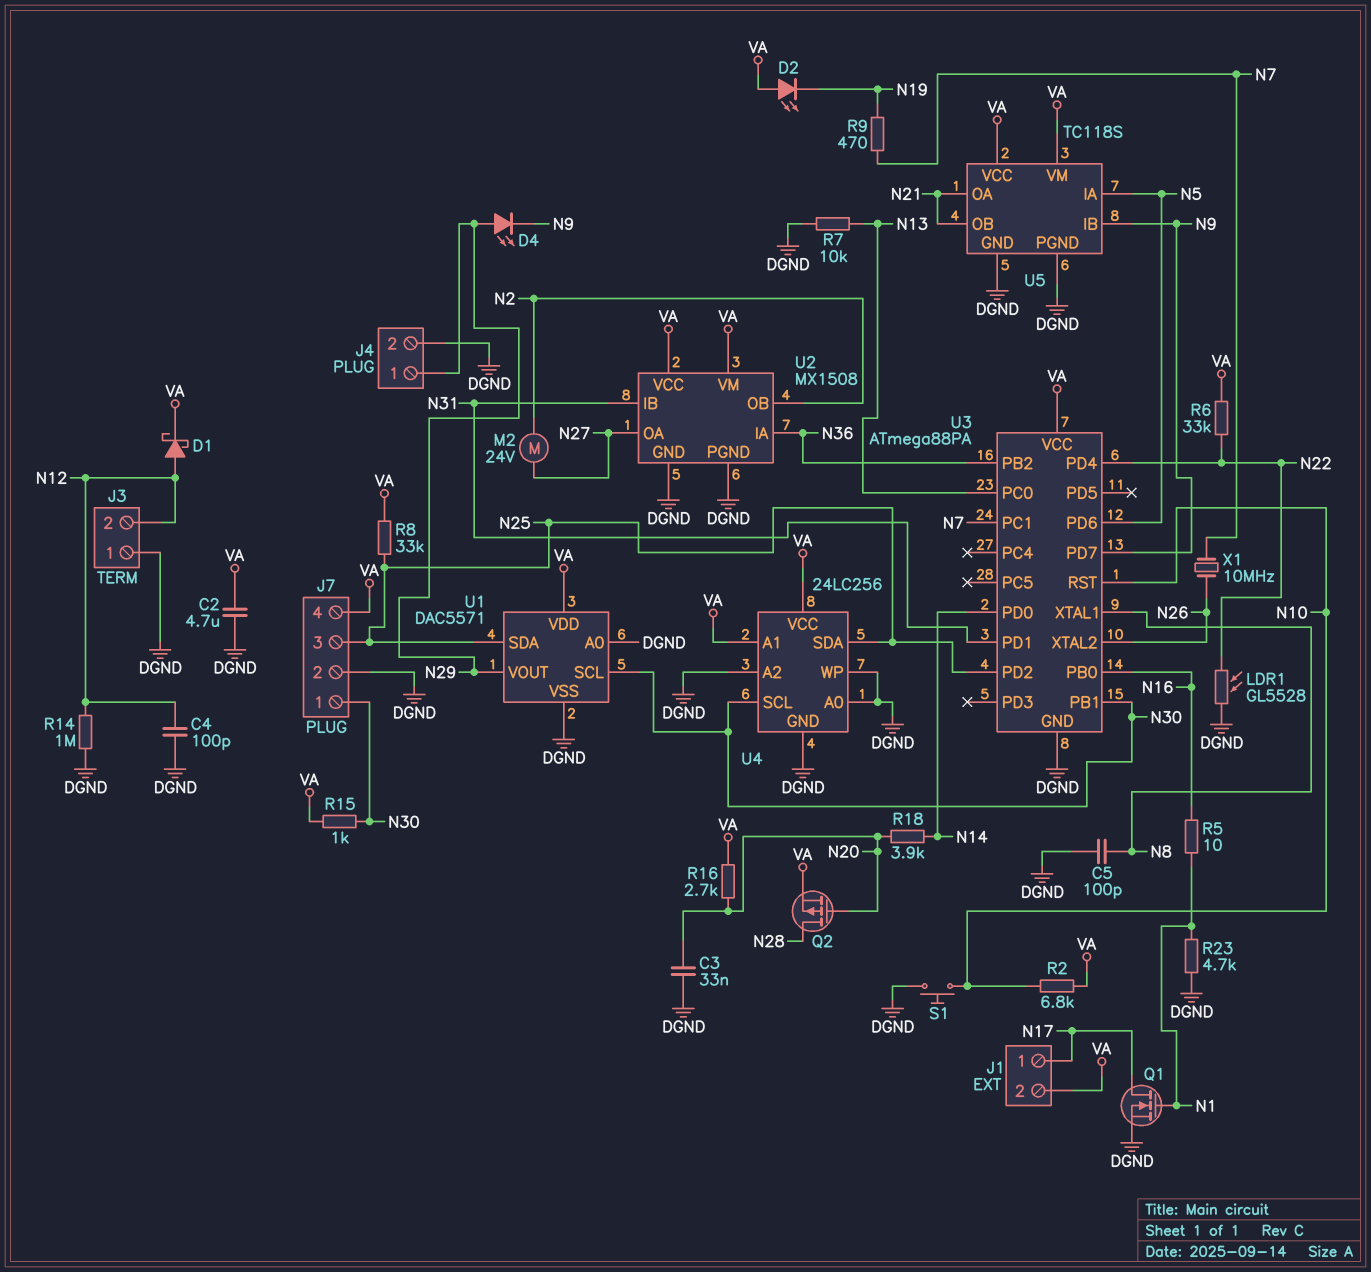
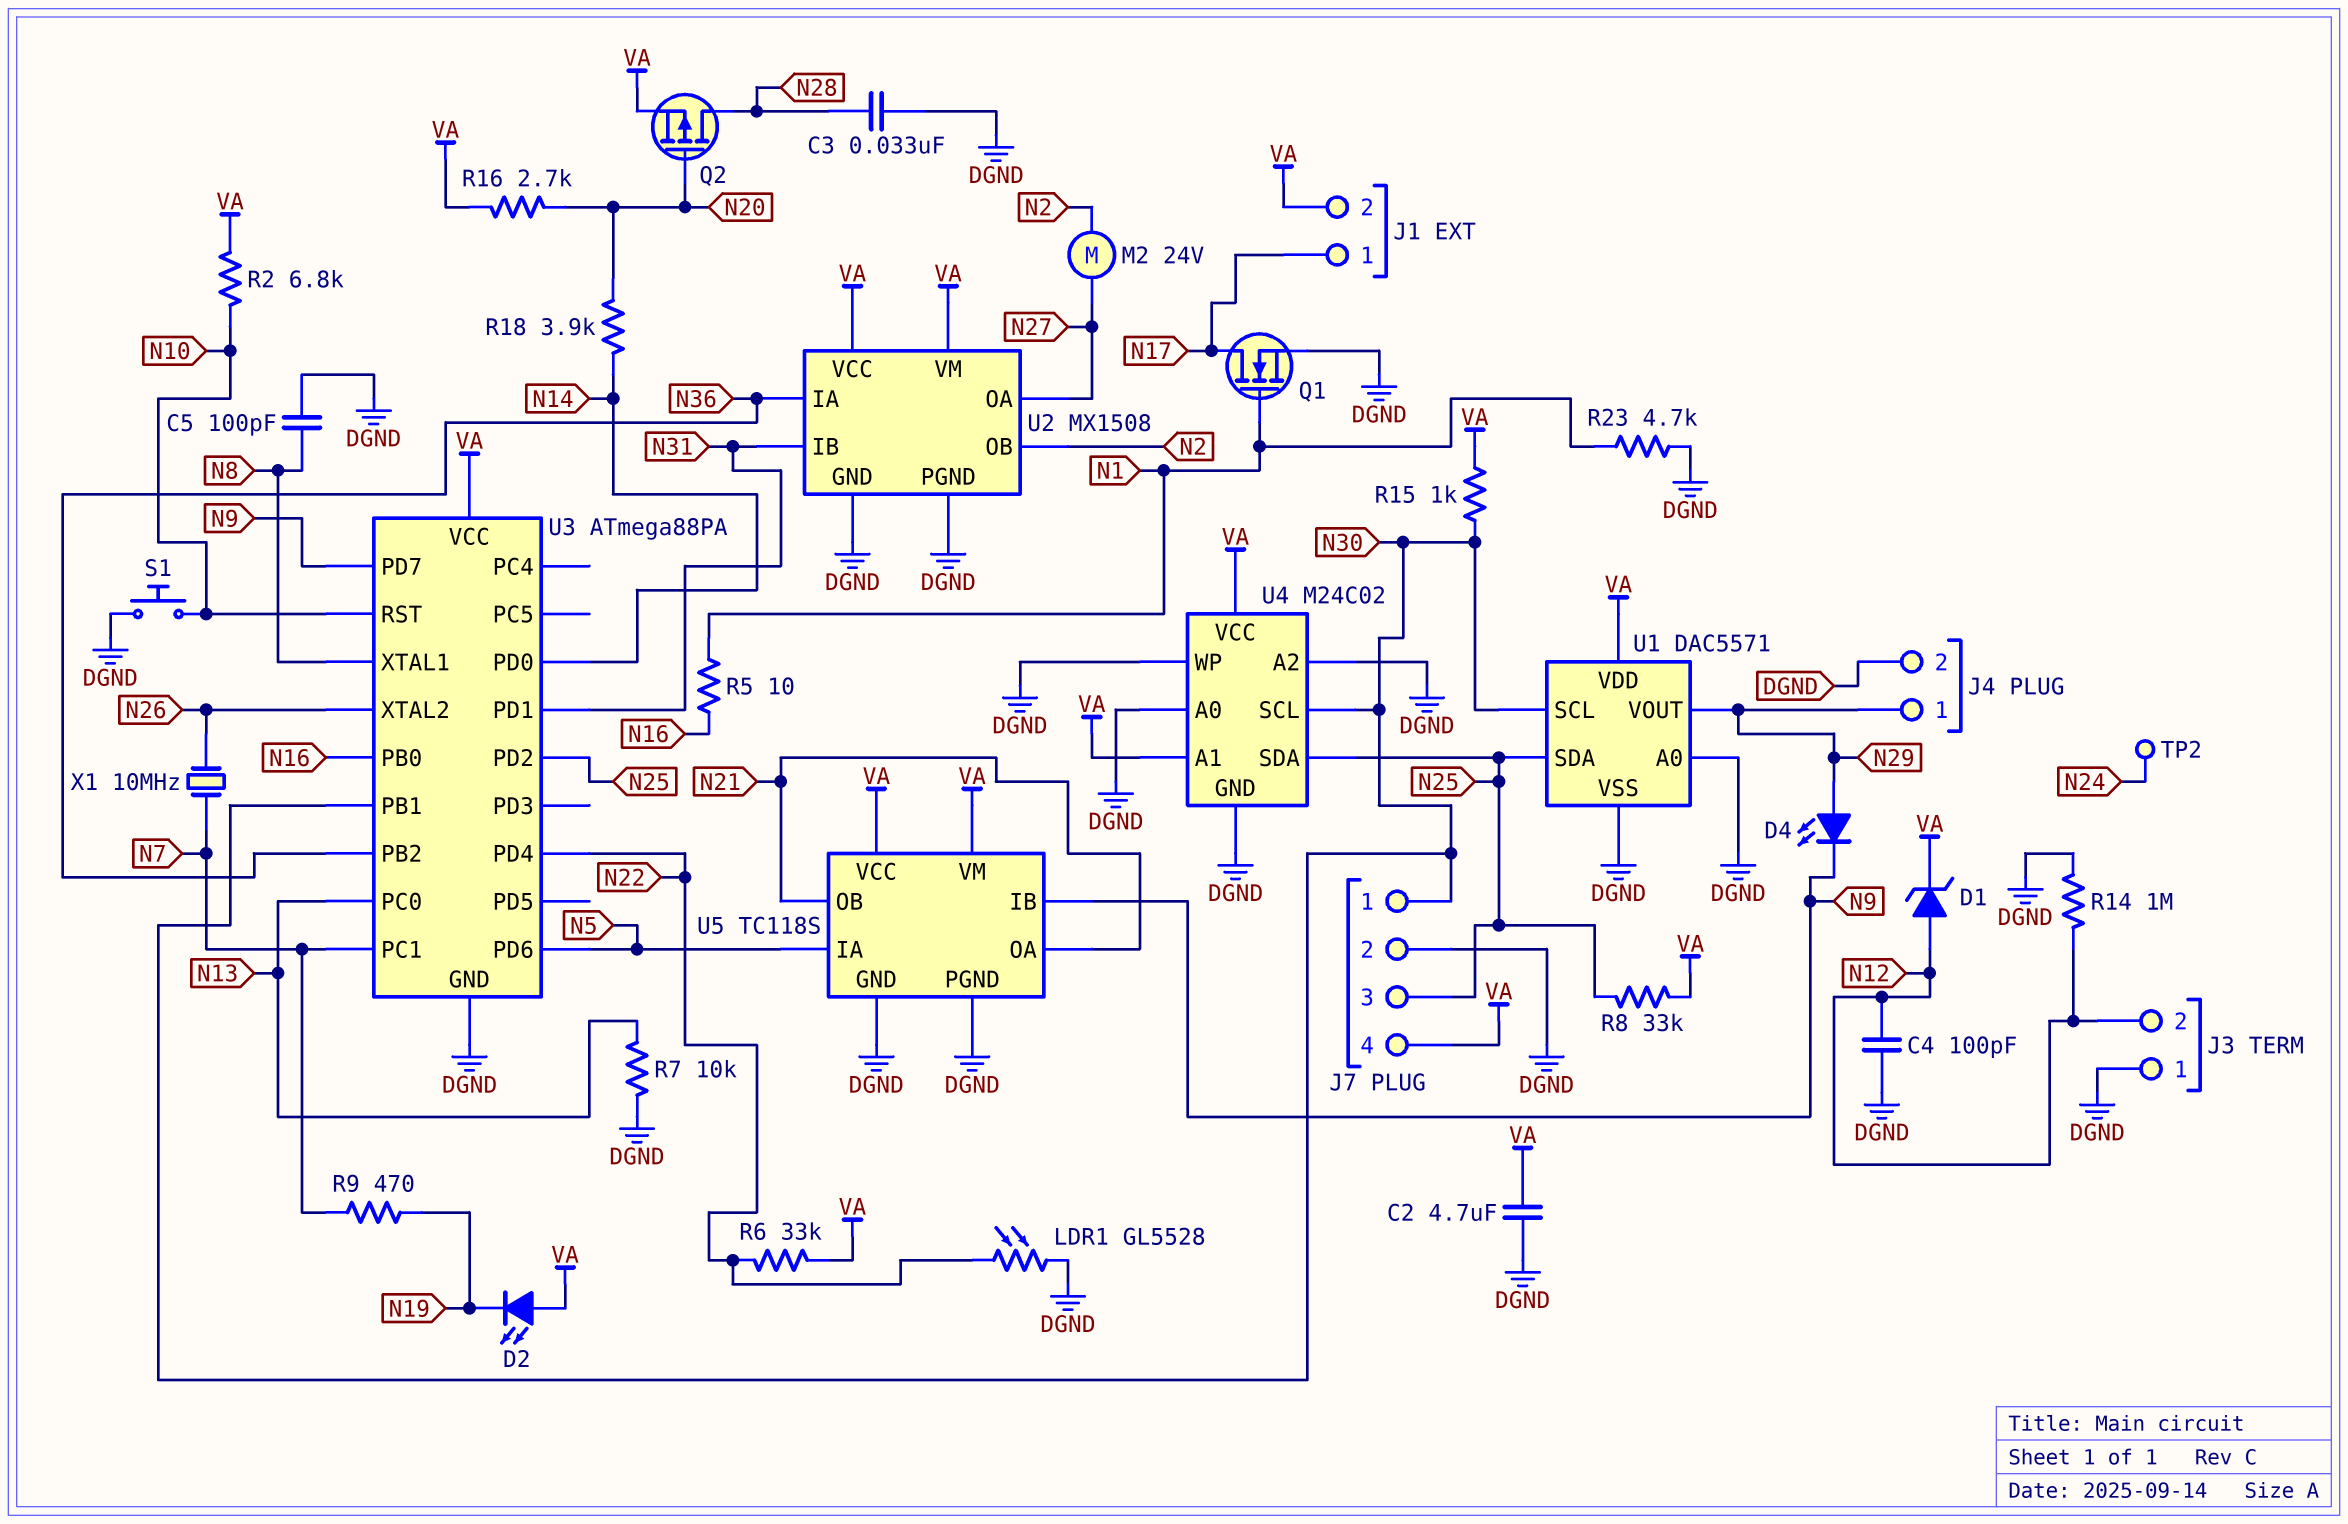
C3: 33nF (DGND, N20) -> 33nF (DGND, N28)
D1: schottky (A N12, K VA) -> zener (A N12, K VA)
TP2: none -> test point (N24)
U4: 24LC256 -> M24C02

